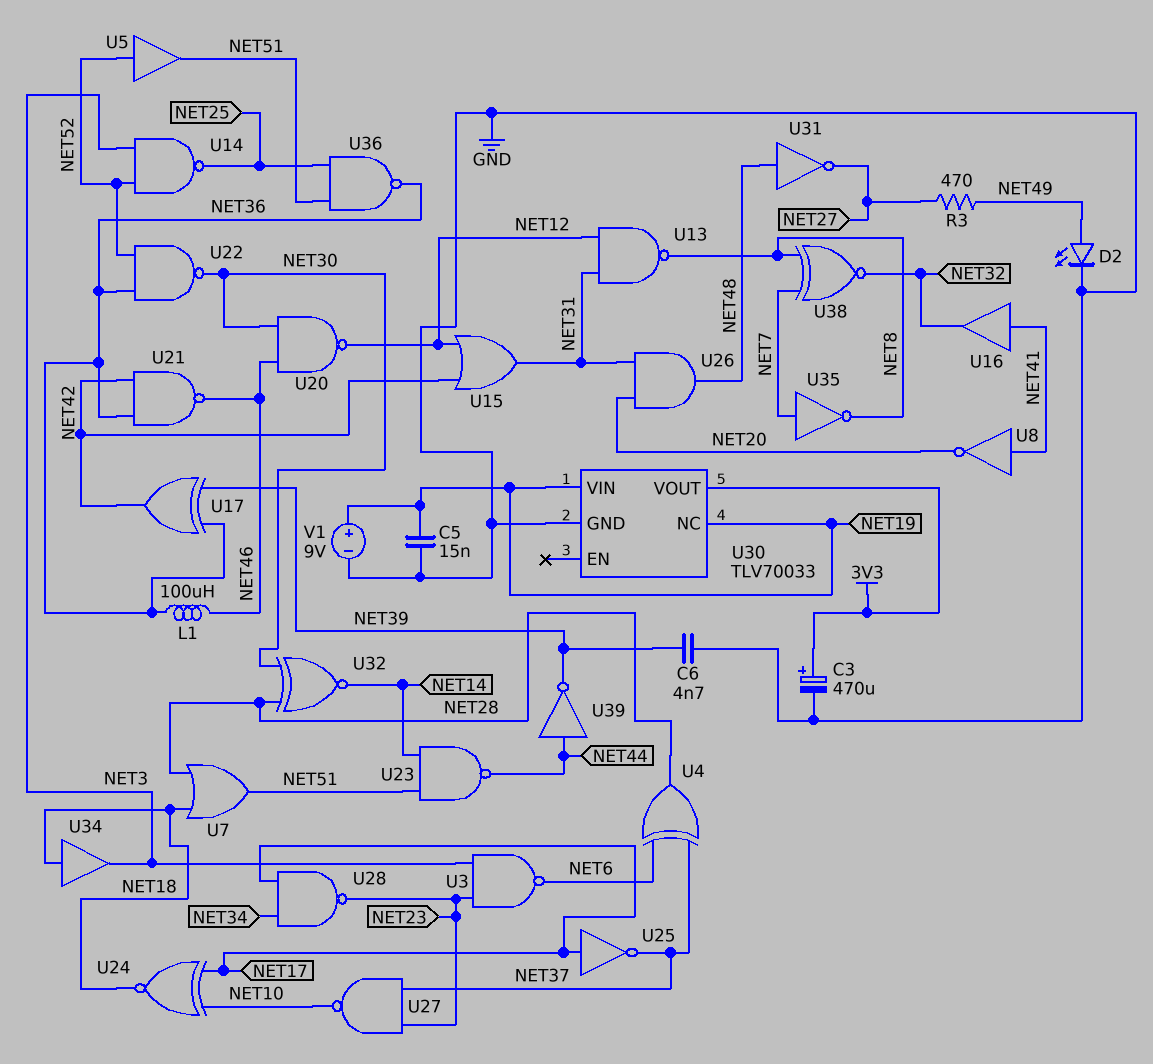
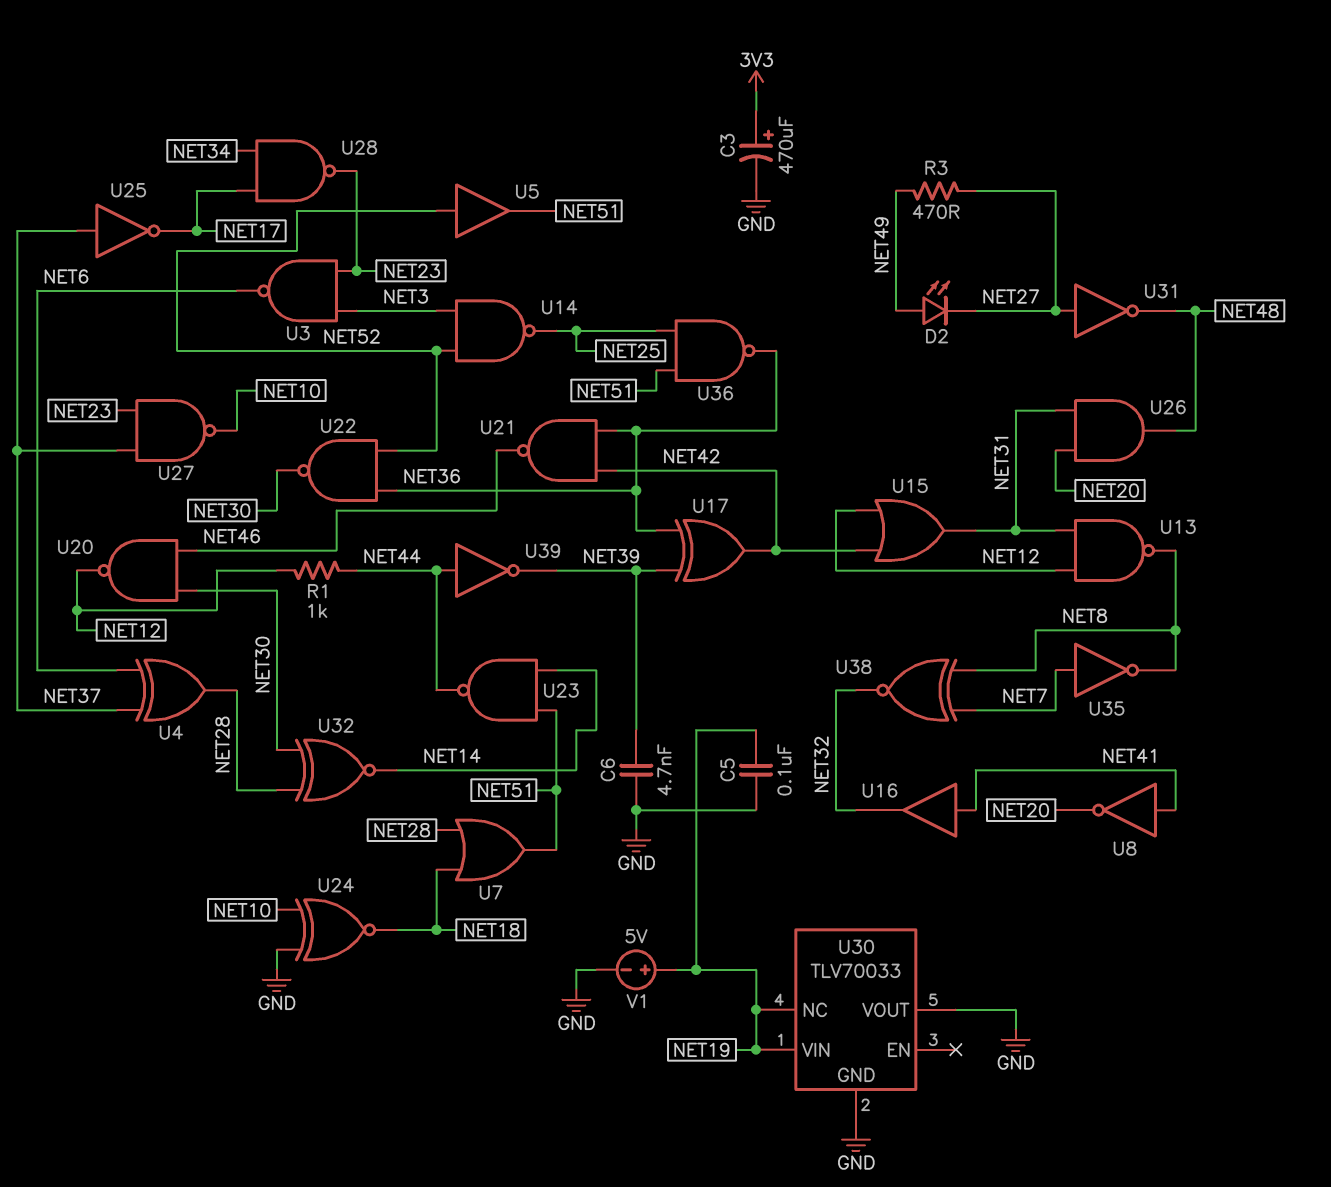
C5: 15nF (GND, NET19) -> 100nF (GND, NET19)
D2: LED (A NET49, K GND) -> LED (A NET49, K NET27)
L1: 100uH (NET36, NET46) -> none
R1: none -> 1k (NET12, NET44)
U24: XNOR (in NET10, in NET17, out NET18) -> XNOR (in GND, in NET10, out NET18)
U25: NOT (in NET17, out NET37) -> NOT (in NET37, out NET17)
U30 pin VOUT: 3V3 -> GND
U31: NOT (in NET48, out NET27) -> NOT (in NET27, out NET48)
U34: buffer (in NET18, out NET3) -> none
V1: 9V (plus NET19, minus GND) -> 5V (plus NET19, minus GND)

